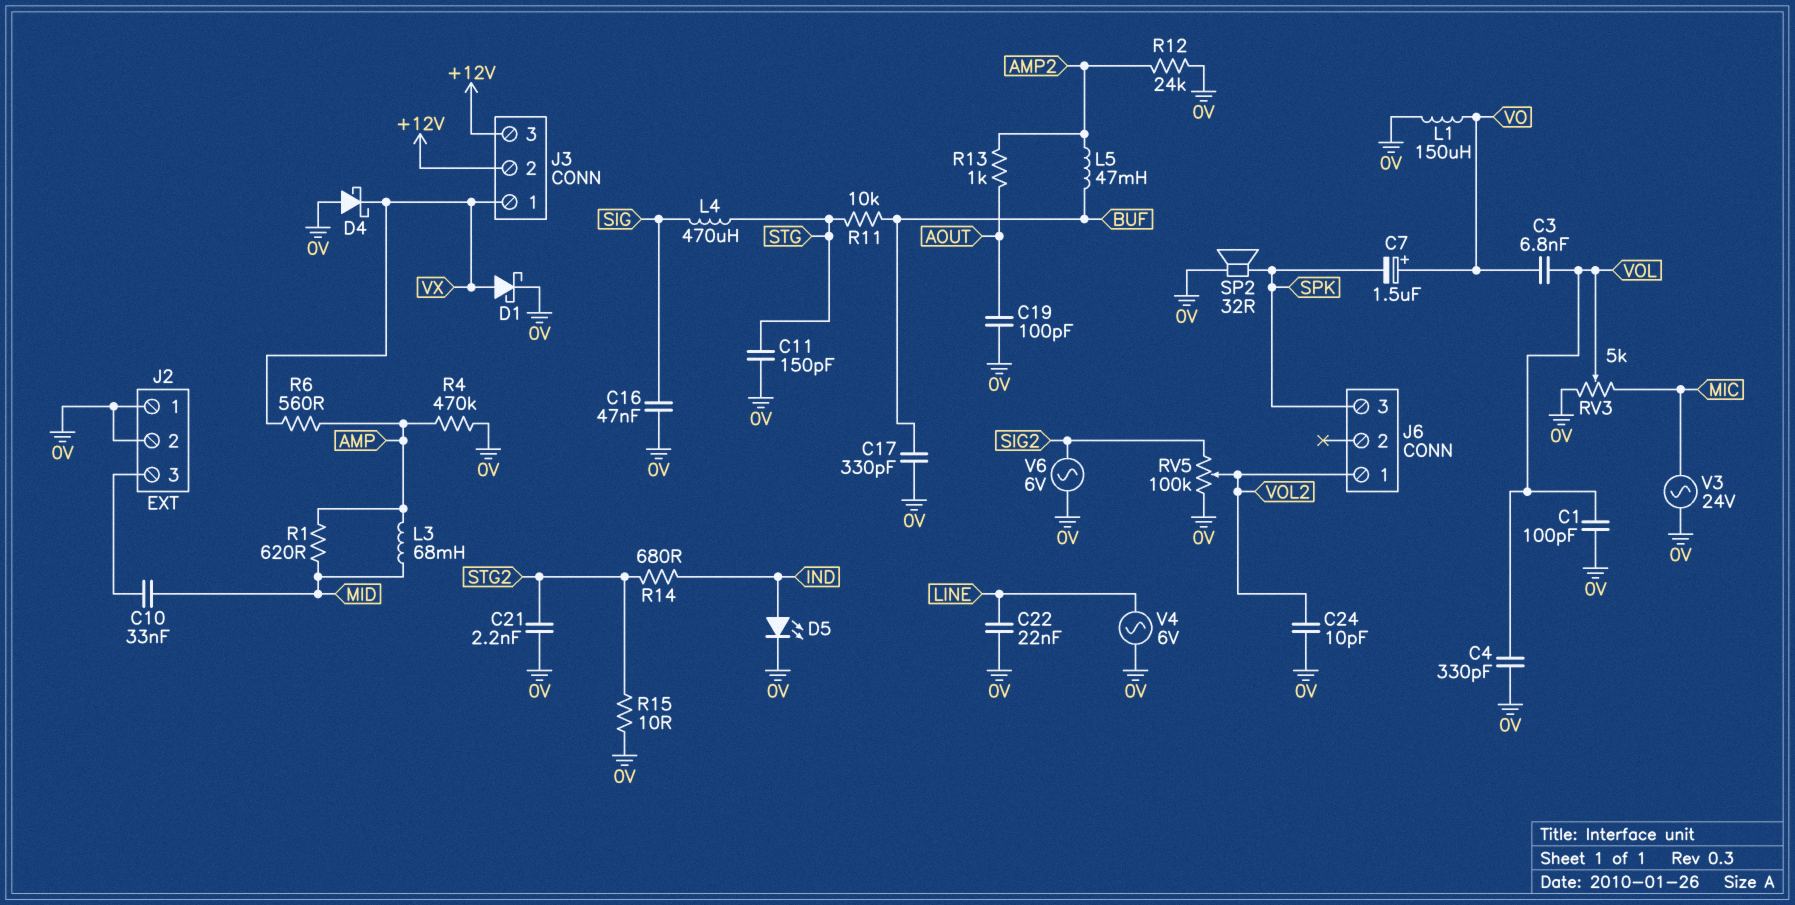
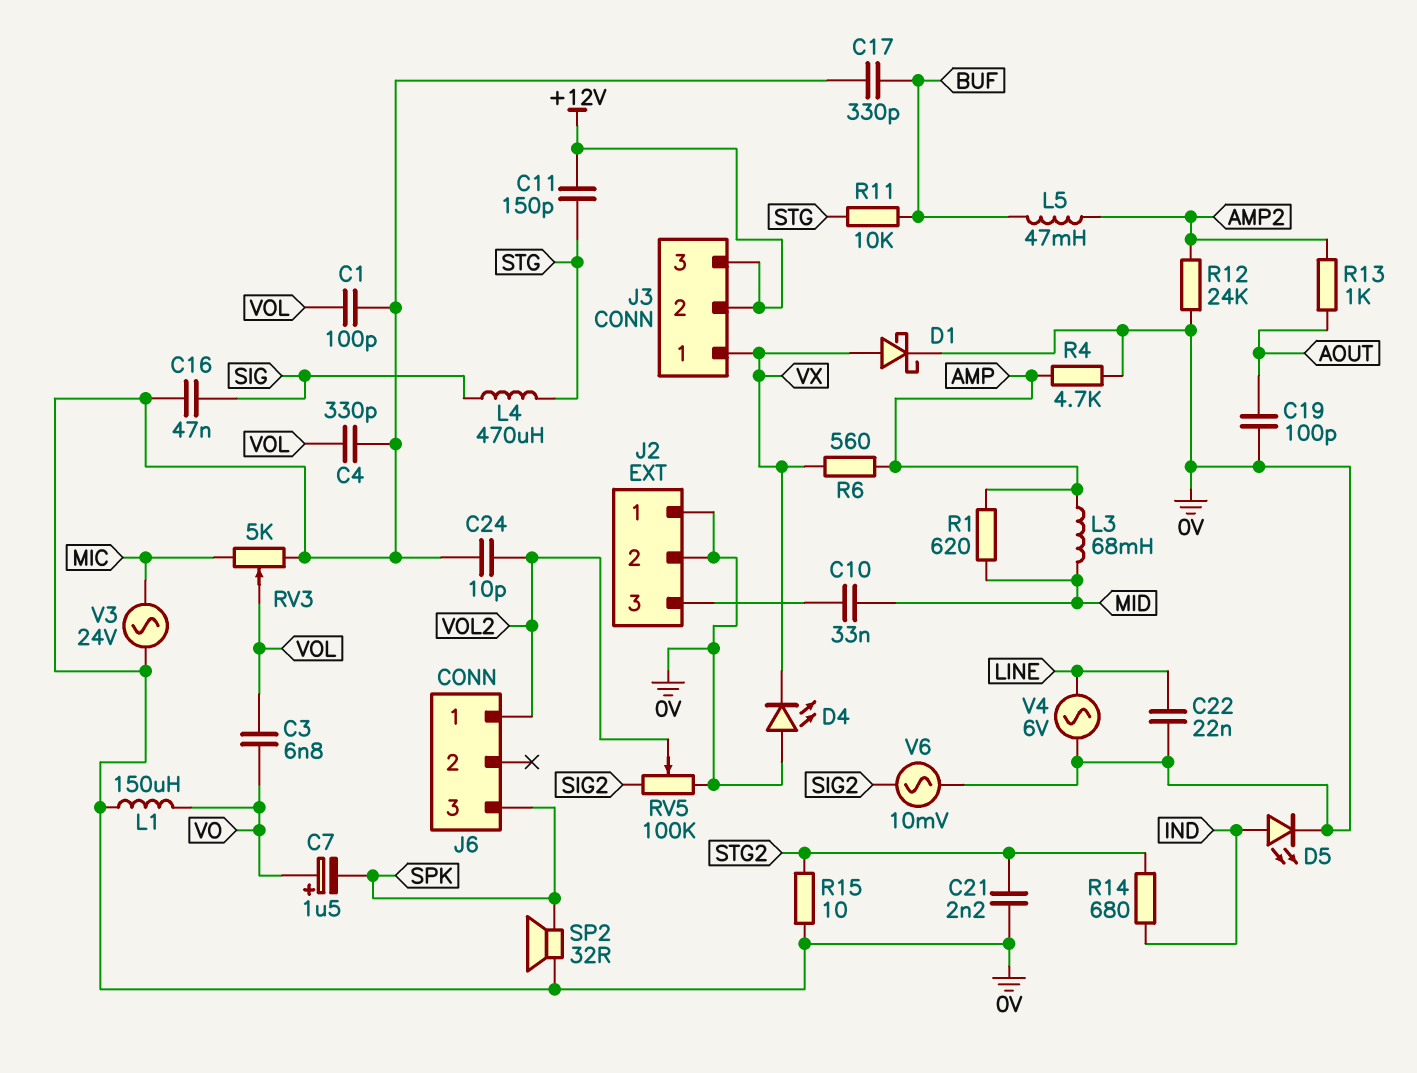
C11: 150pF (0V, STG) -> 150pF (+12V, STG)
D4: schottky (A 0V, K VX) -> LED (A 0V, K VX)
R4: 470k (0V, AMP) -> 4.7k (0V, AMP)
V6: AC 6V (0V, SIG2) -> AC 10mV (0V, SIG2)

